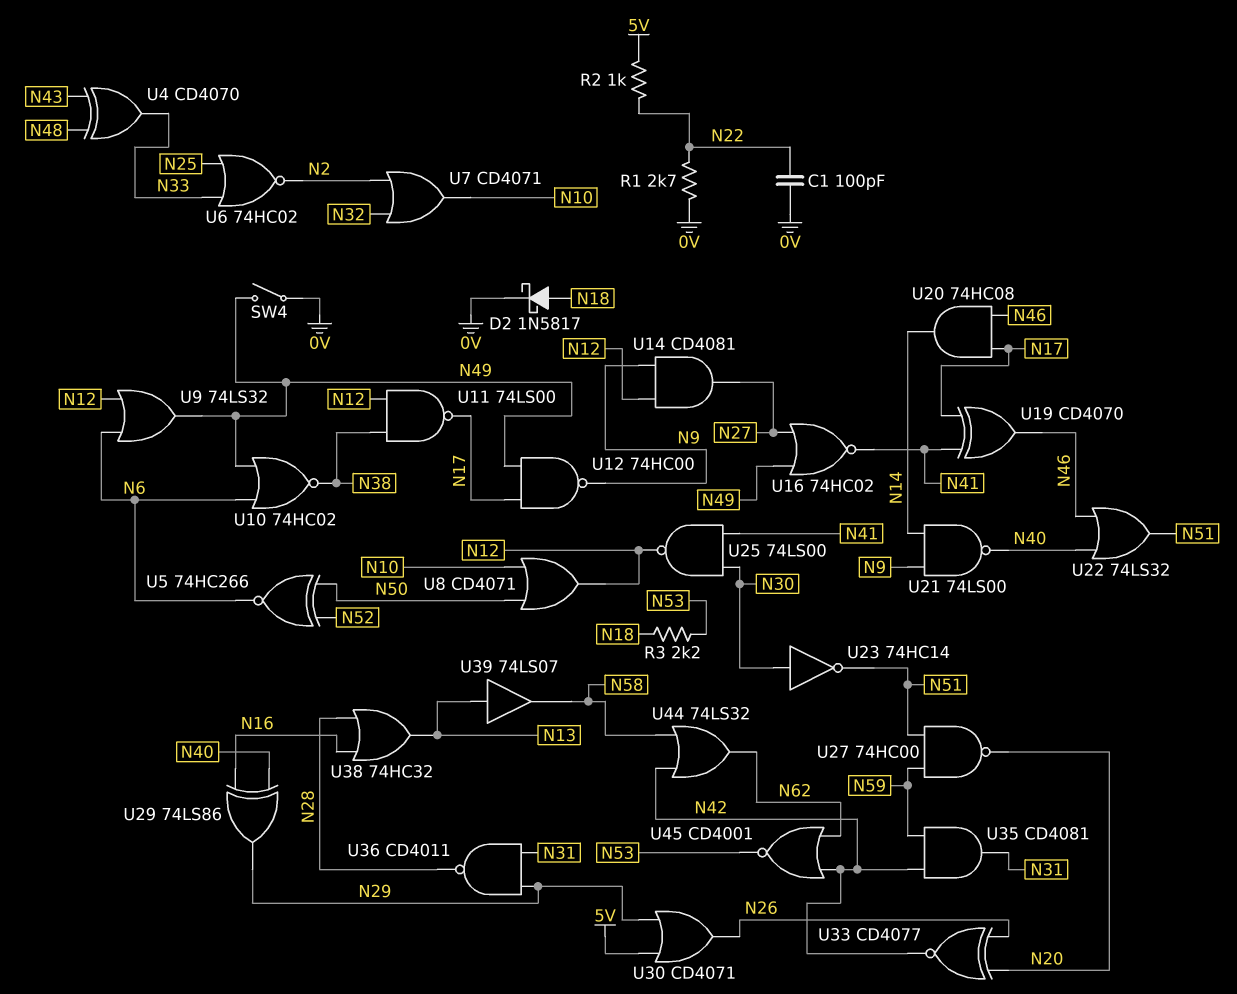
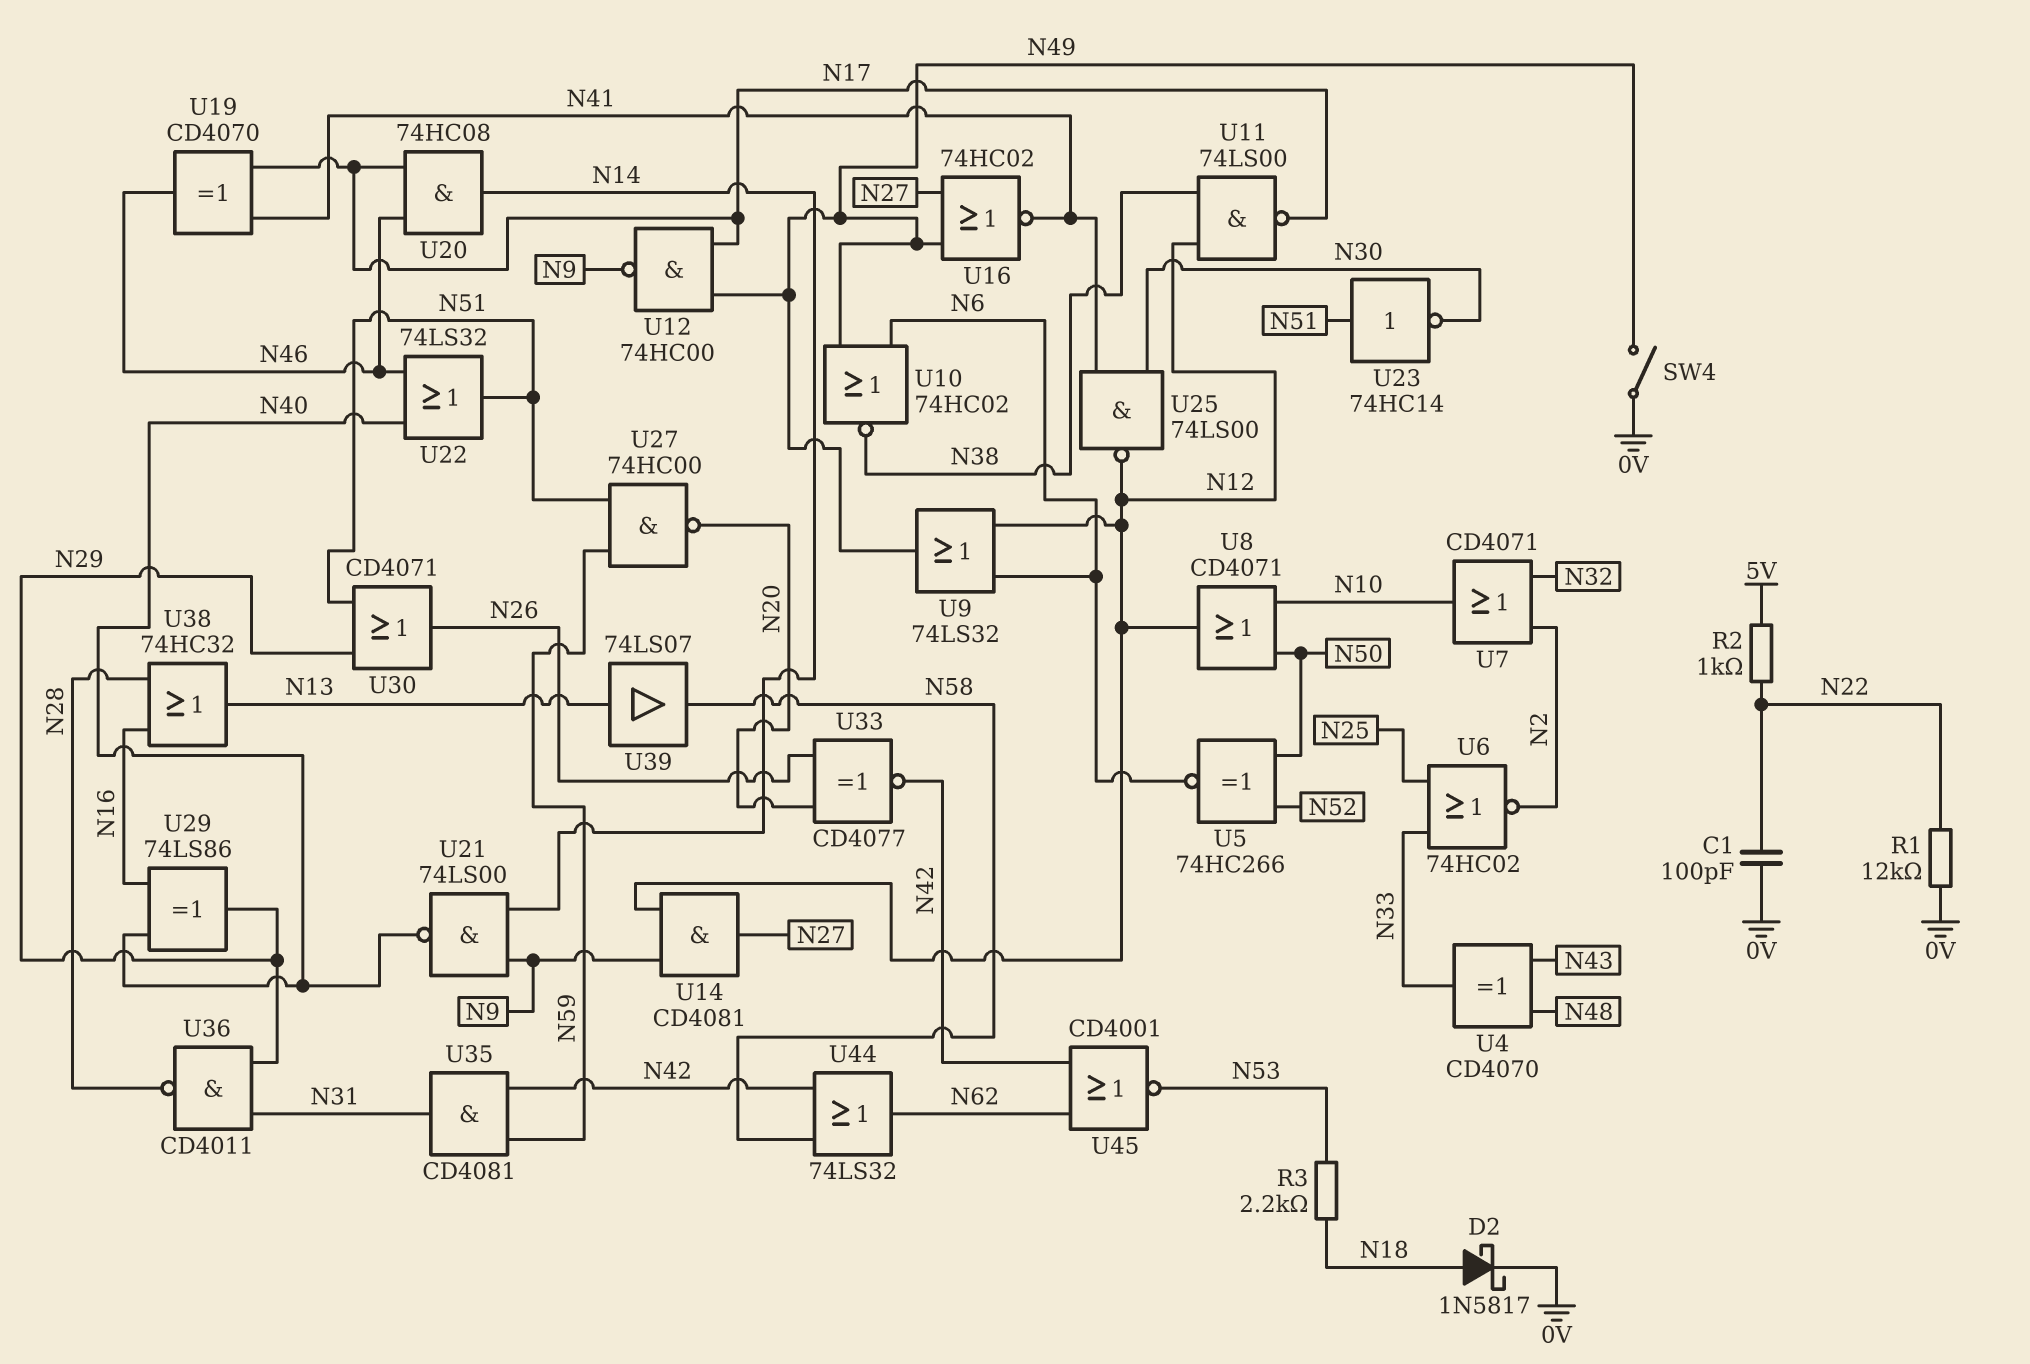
R1: 2.7k (0V, N22) -> 12k (0V, N22)
U23: NOT 74HC14 (in N30, out N51) -> NOT 74HC14 (in N51, out N30)
U30: OR CD4071 (in 5V, in N29, out N26) -> OR CD4071 (in N29, in N51, out N26)

